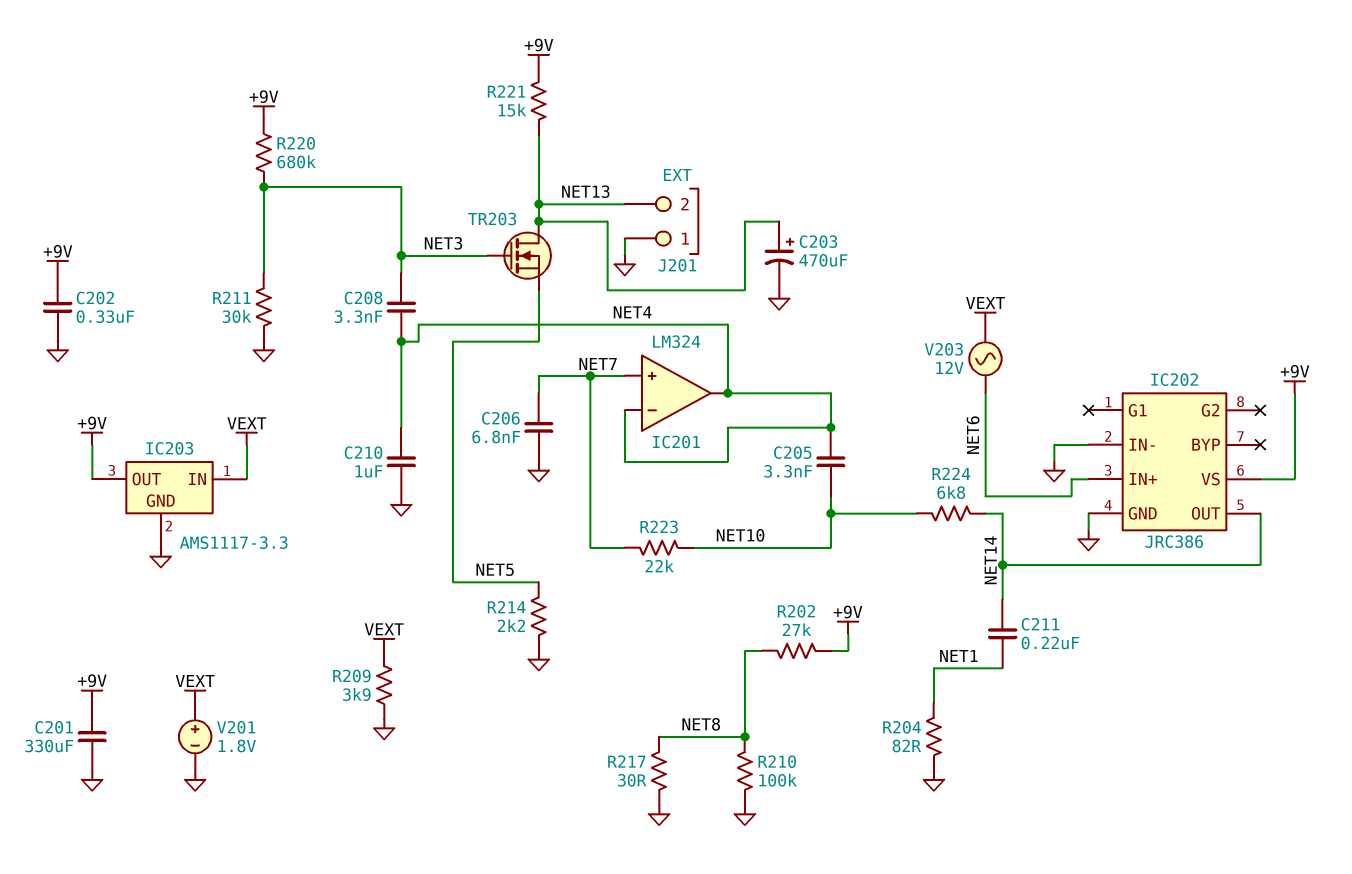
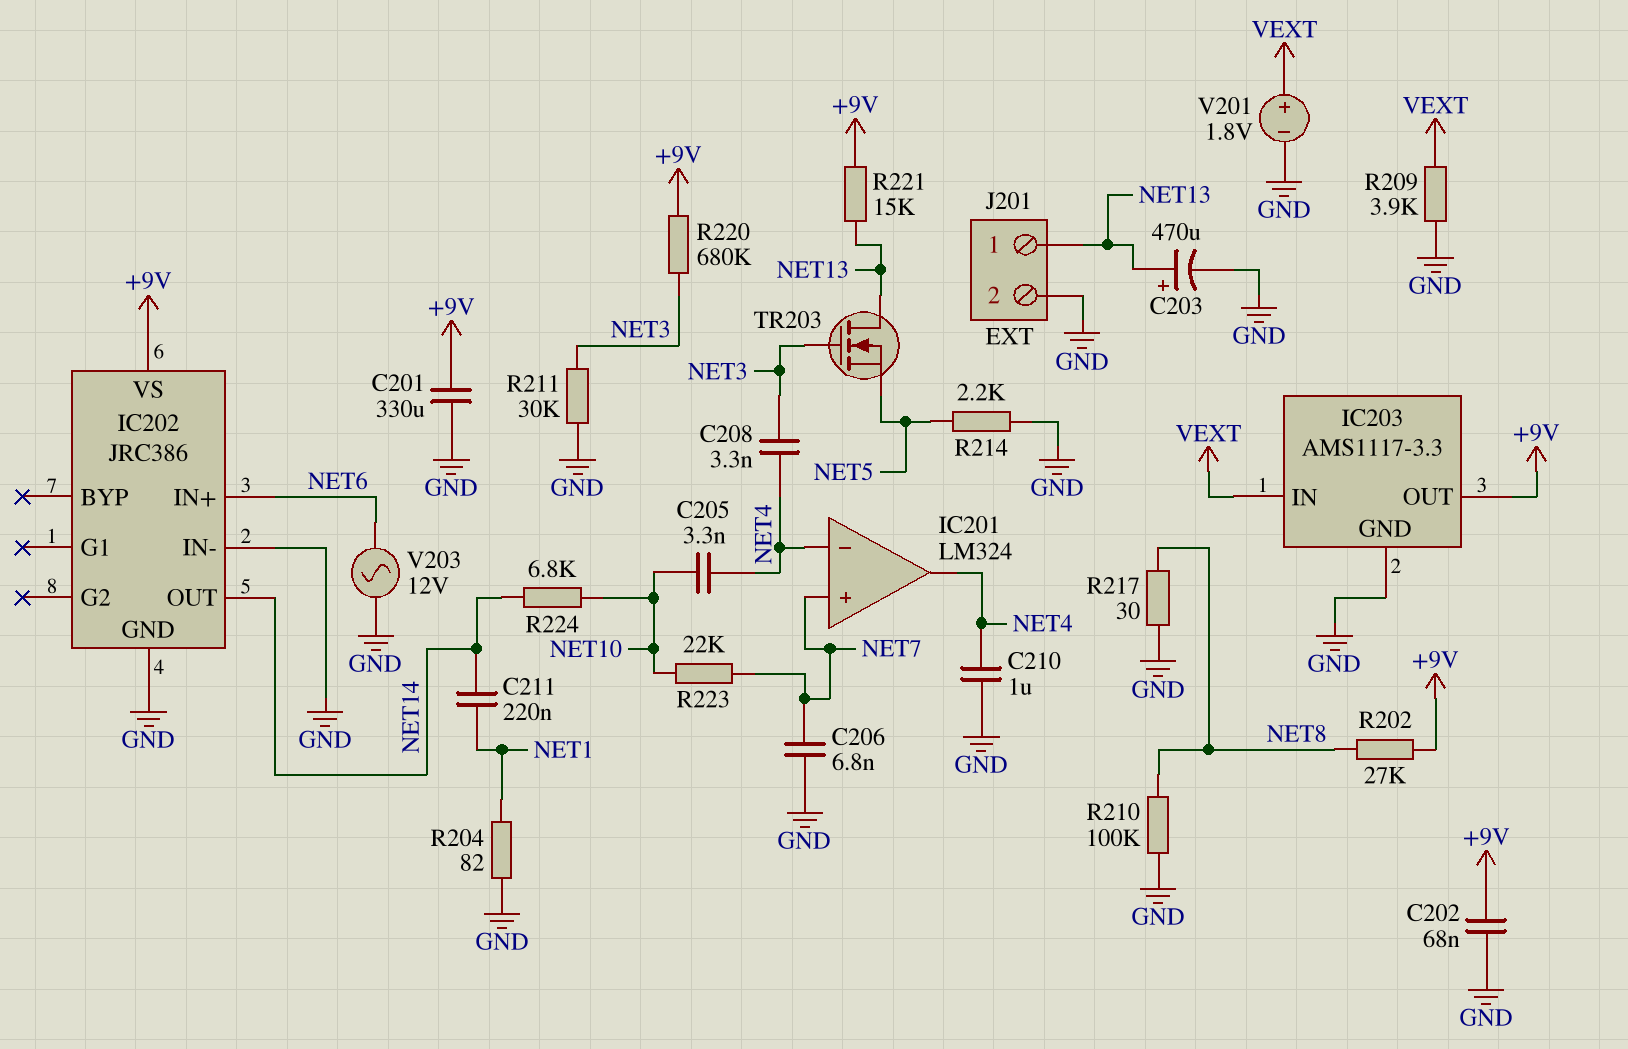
C202: 330nF (+9V, GND) -> 68nF (+9V, GND)
J201 pin 1: GND -> NET13
J201 pin 2: NET13 -> GND
V203: AC 12V (NET6, VEXT) -> AC 12V (GND, NET6)

